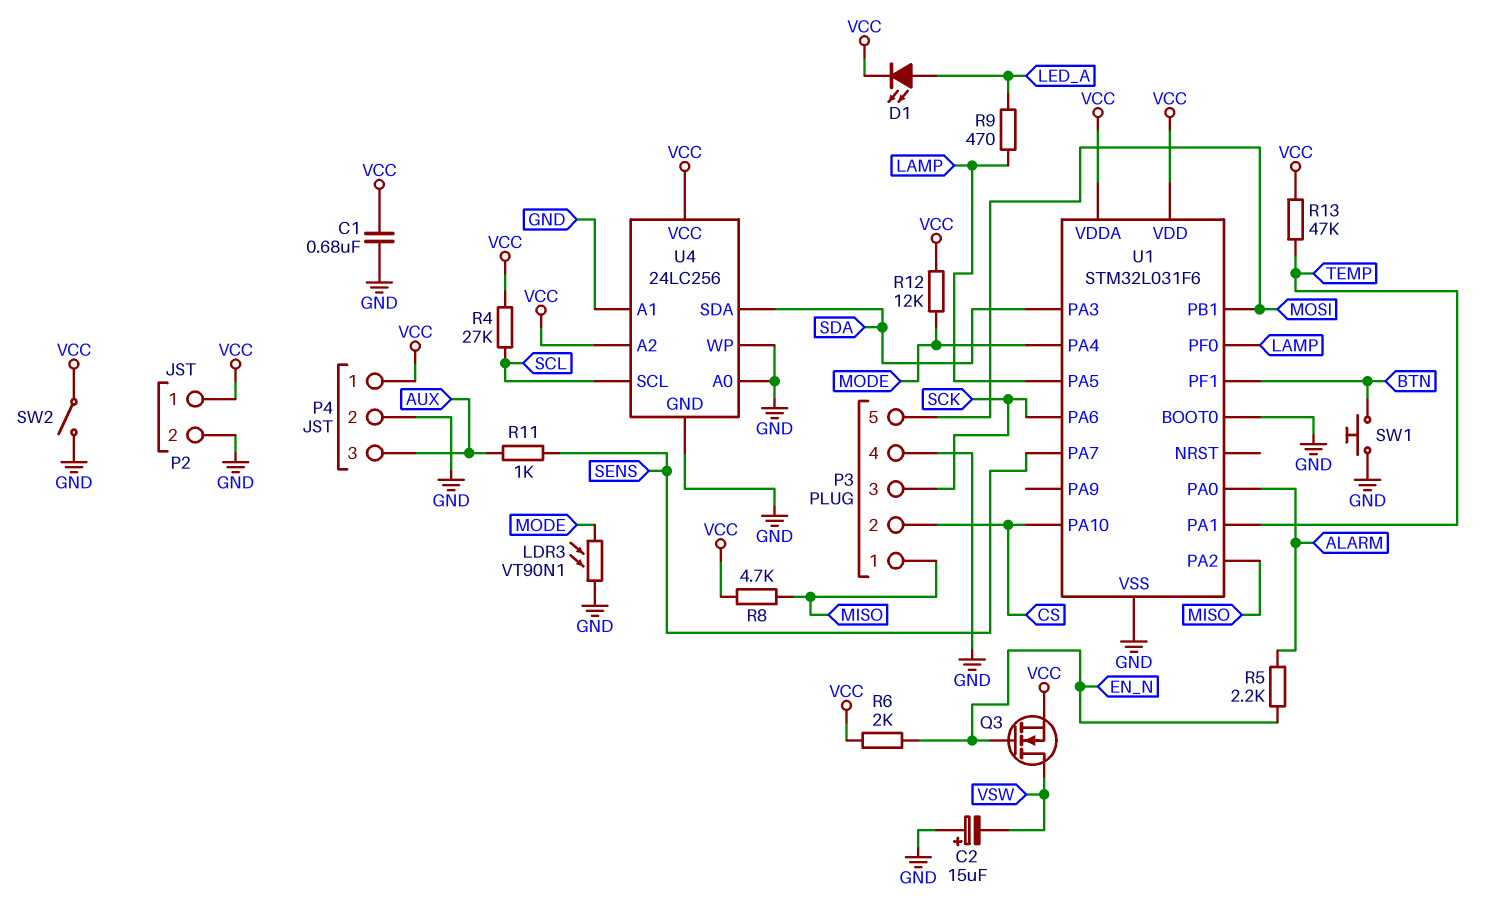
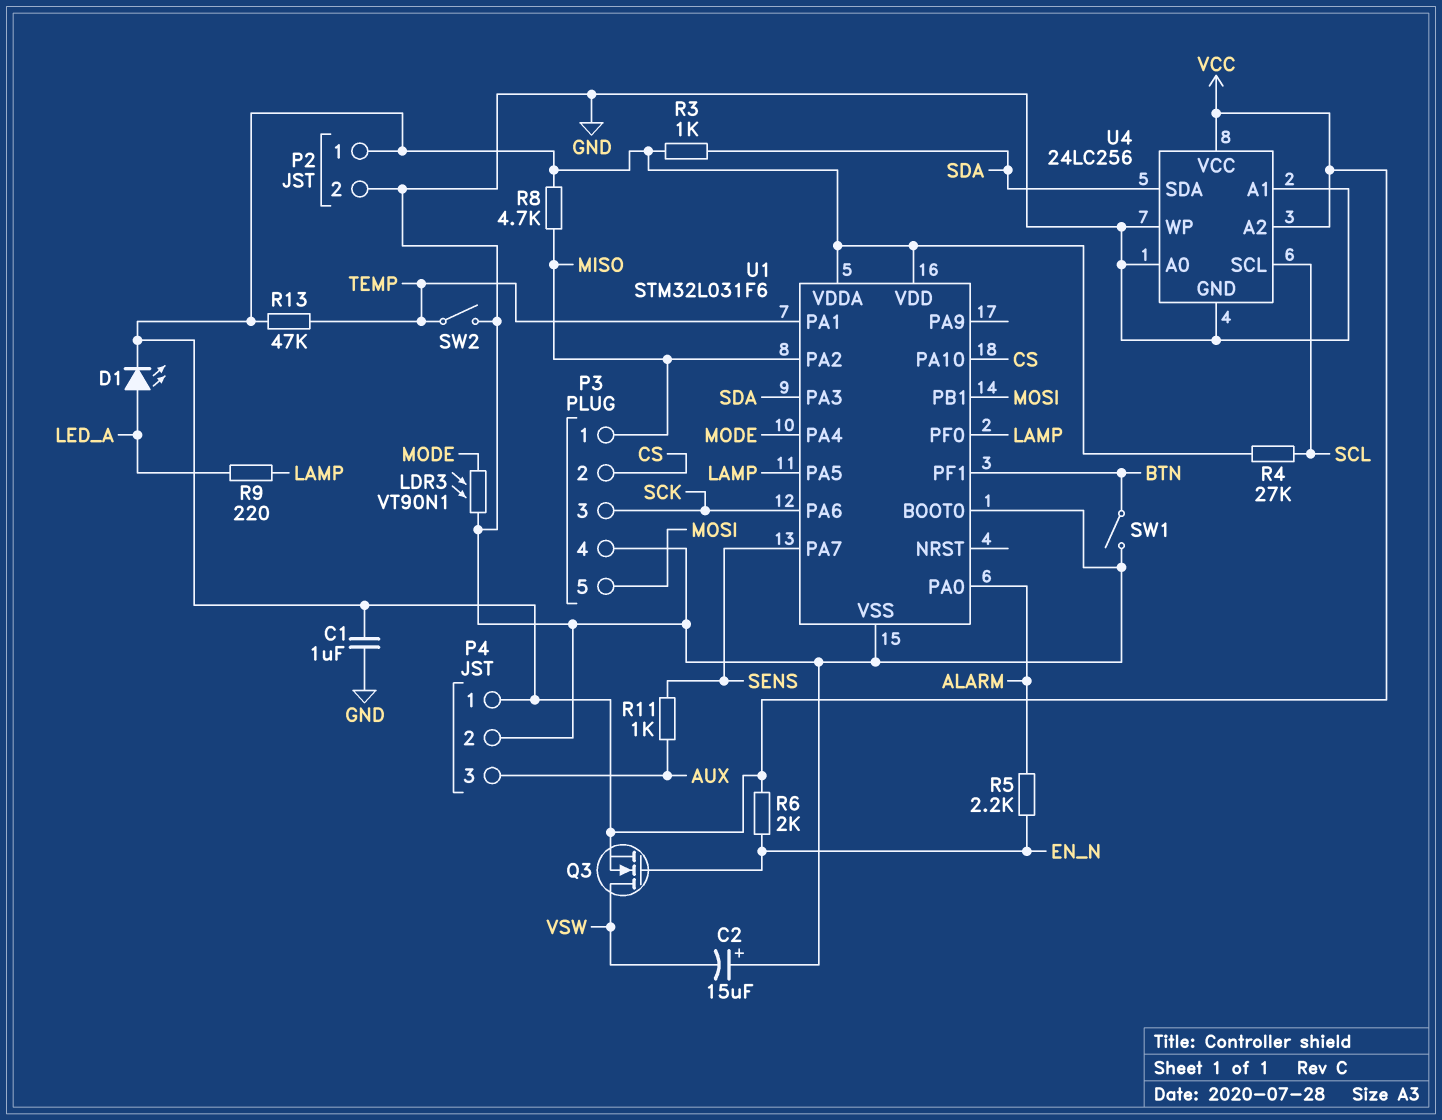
C1: 680nF (GND, VCC) -> 1uF (GND, VCC)
R3: none -> 1k (SDA, VCC)
R9: 470 (LAMP, LED_A) -> 220 (LAMP, LED_A)
R12: 12k (MODE, VCC) -> none
SW1: button (BTN, GND) -> switch (BTN, GND)
SW2: switch (GND, VCC) -> switch (GND, TEMP)

